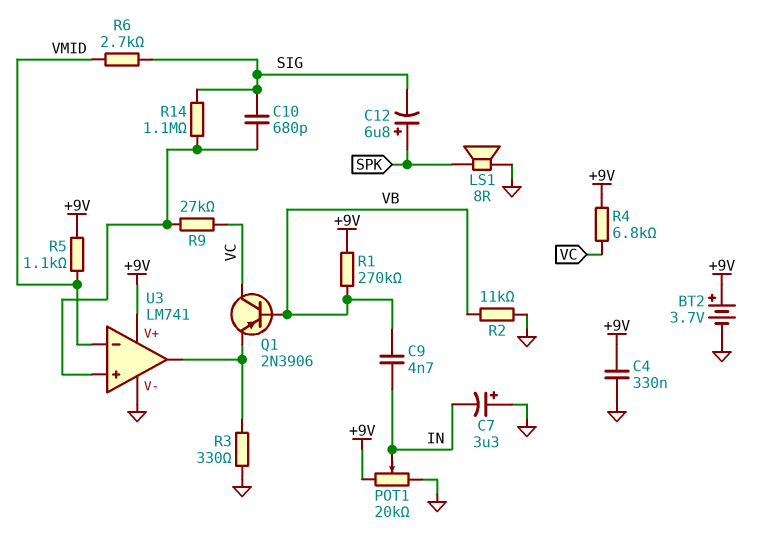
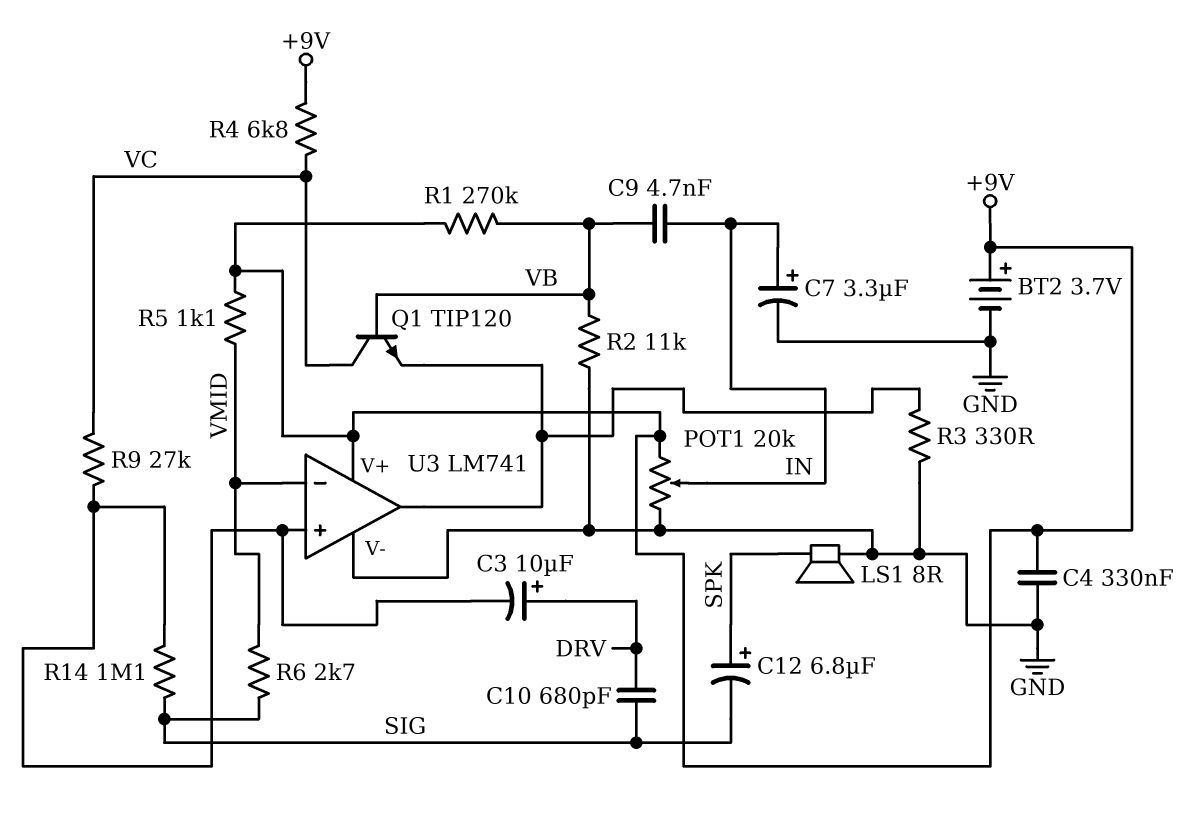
C3: none -> 10uF (plus DRV, minus U3/in+)
C7: 3.3uF (plus GND, minus IN) -> 3.3uF (plus IN, minus GND)
C10: 680pF (SIG, U3/in+) -> 680pF (DRV, SIG)
Q1: PNP 2N3906 (B VB, C VC, E U3/out) -> NPN TIP120 (B VB, C VC, E U3/out)

